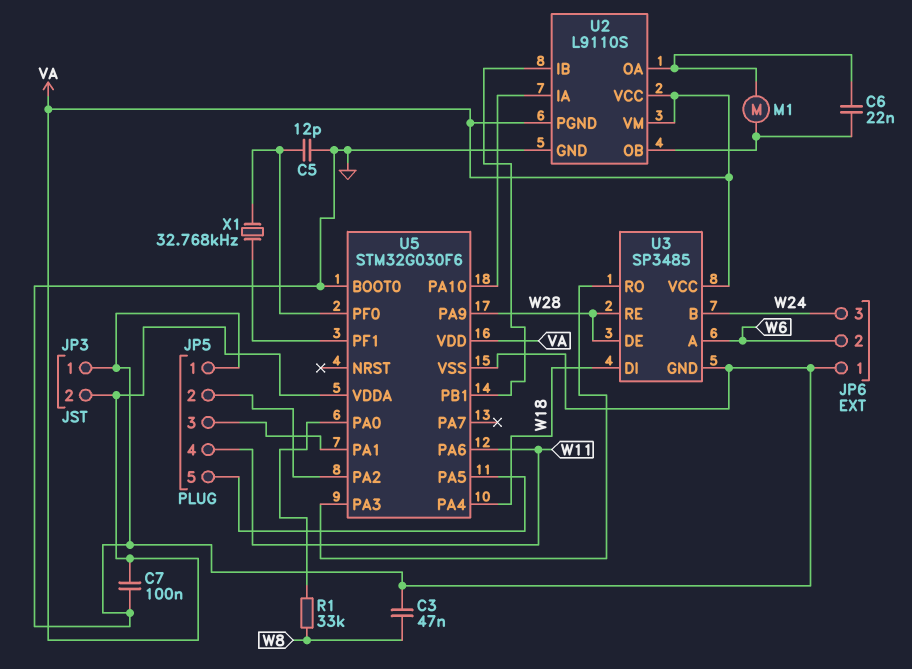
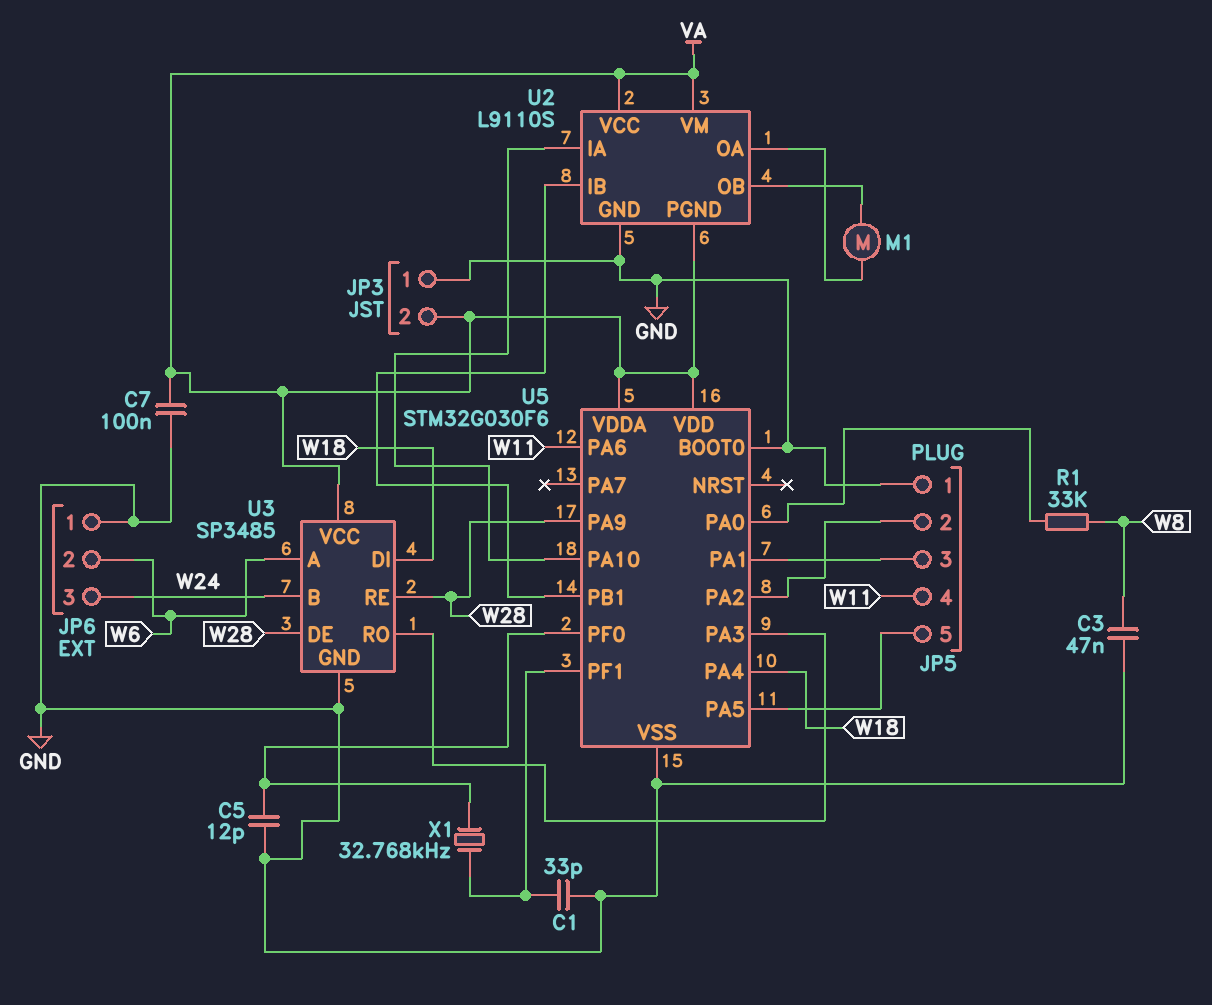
C1: none -> 33pF (GND, U5/PF1)
C6: 22nF (U2/OA, U2/OB) -> none

